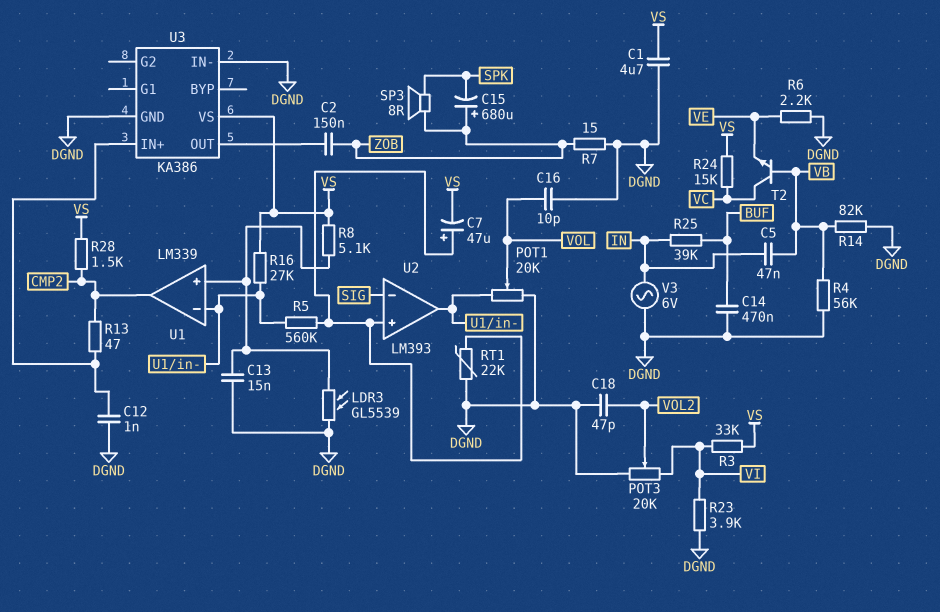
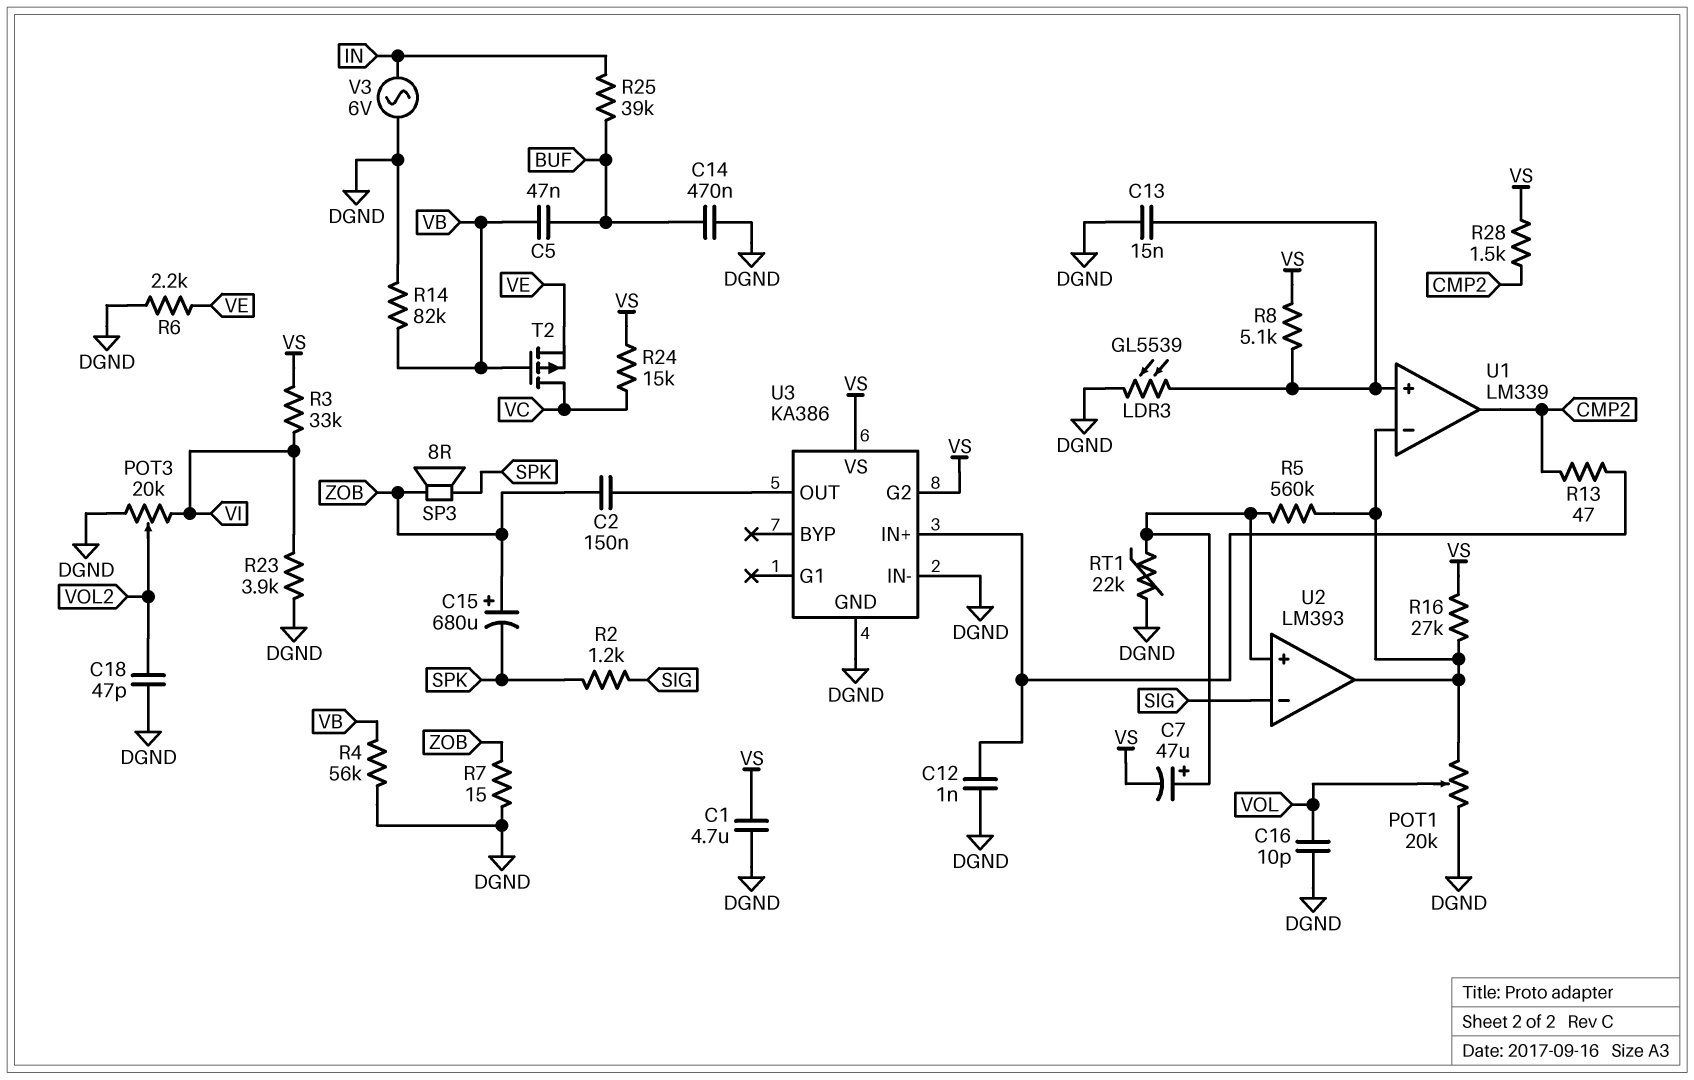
C5: 47nF (IN, VB) -> 47nF (BUF, VB)
R2: none -> 1.2k (SIG, SPK)
T2: NPN (B VB, C VC, E VE) -> PMOS (G VB, D VC, S VE)
U3 pin G2: none -> VS

